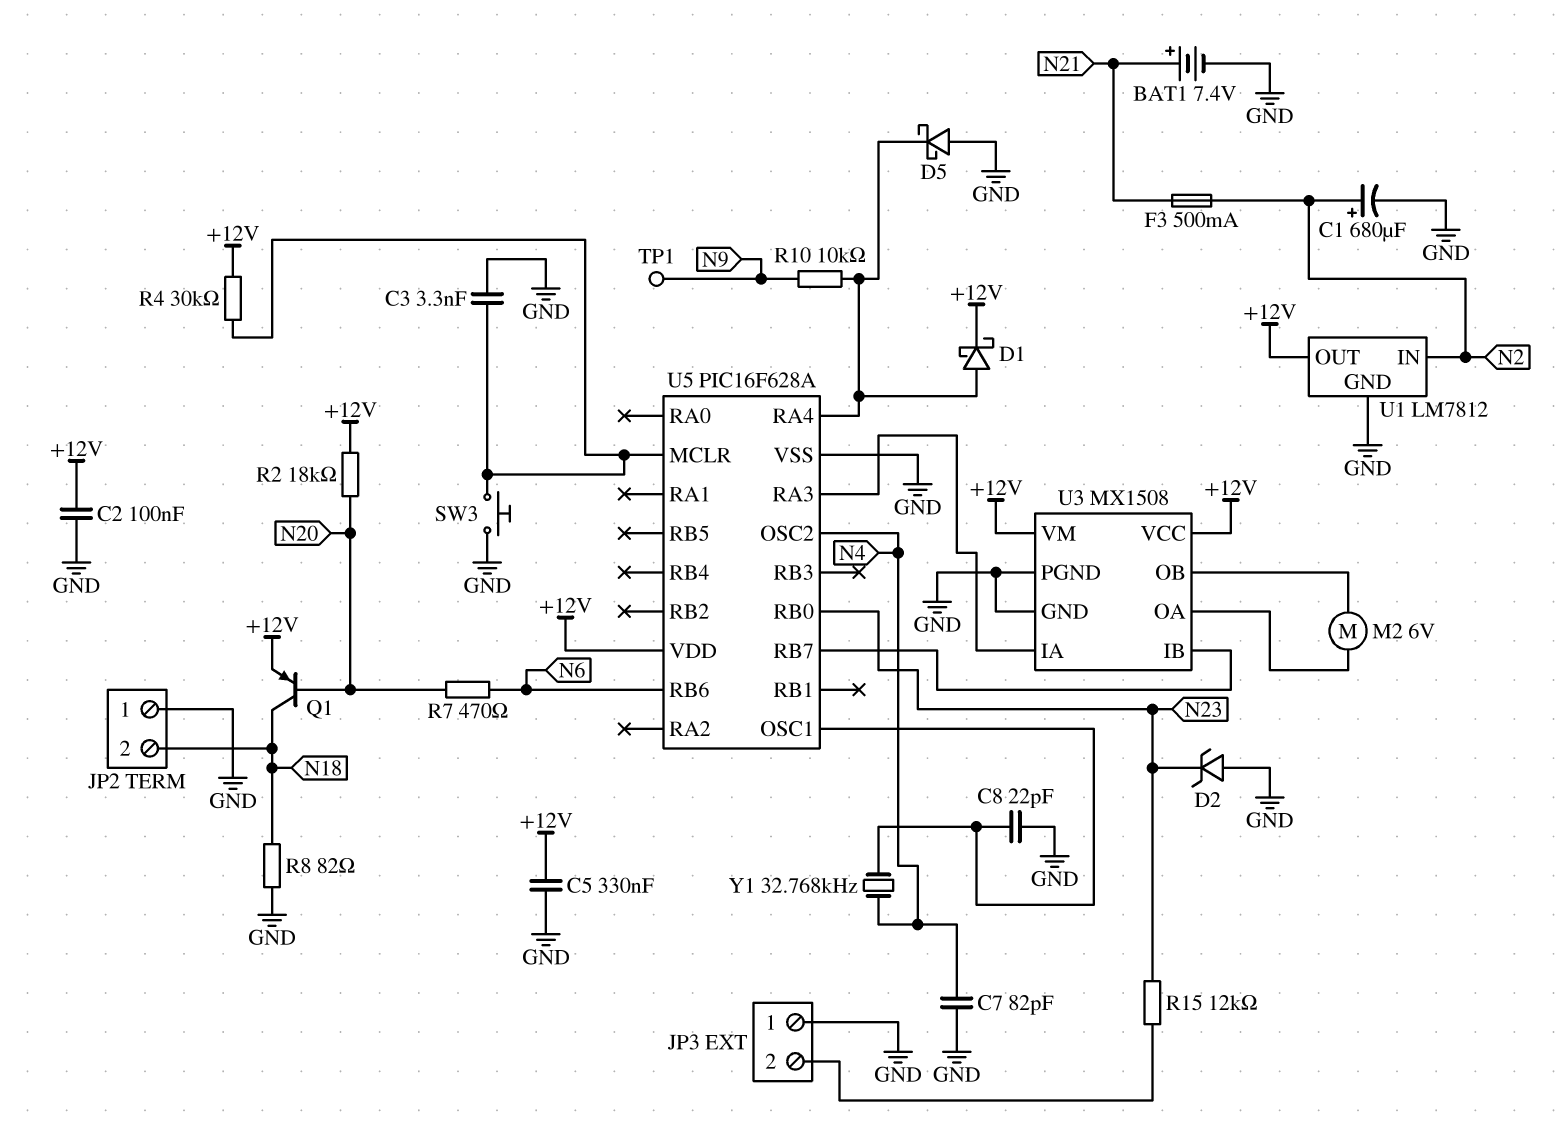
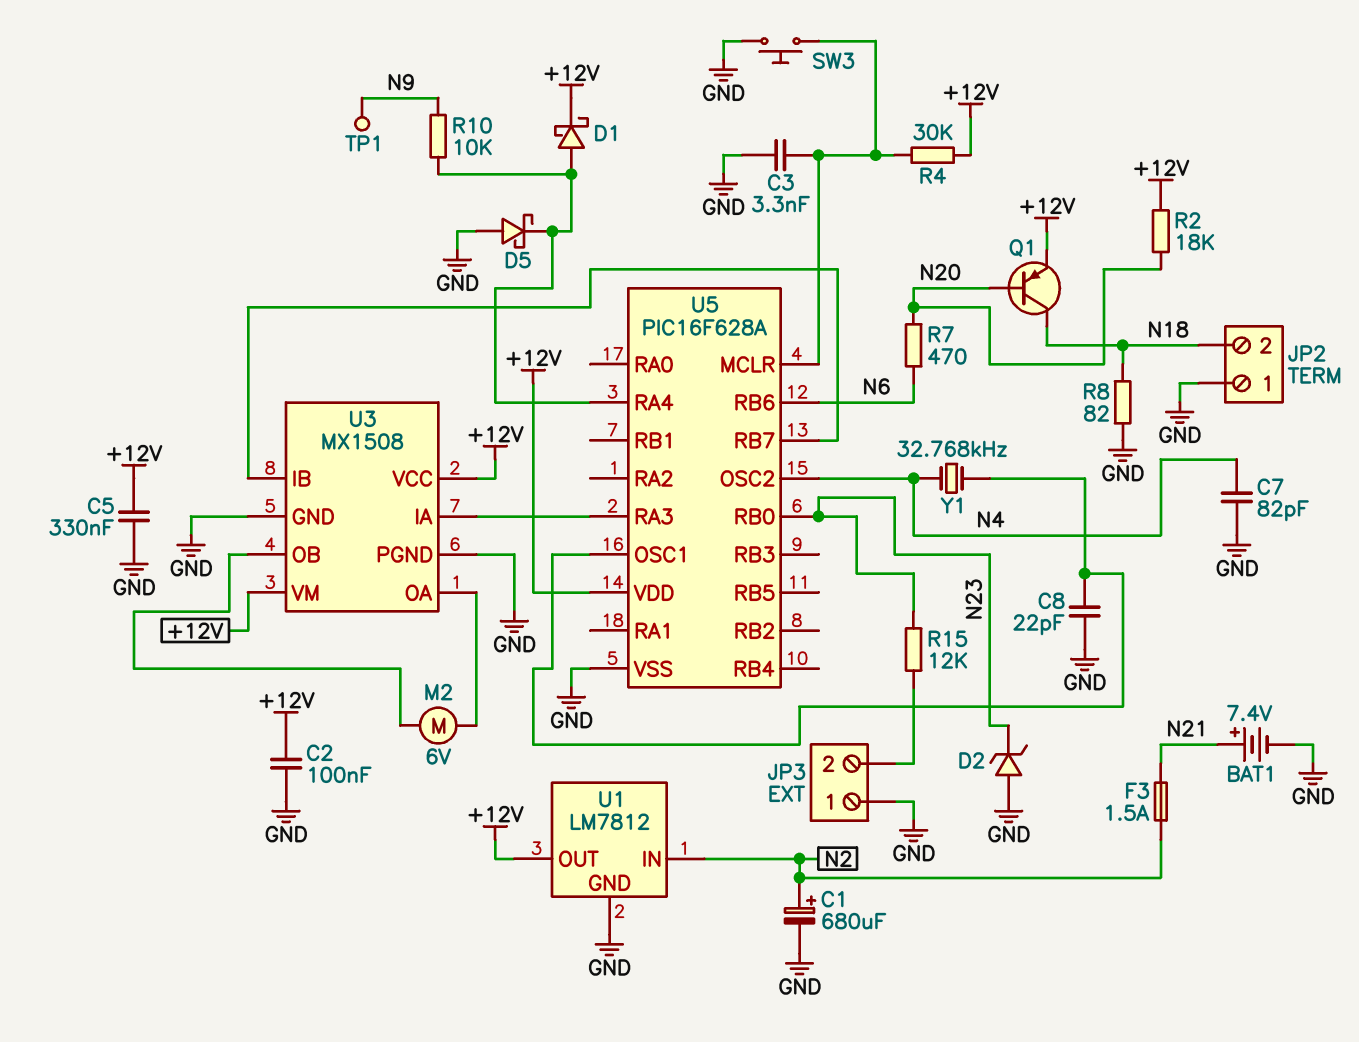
F3: 500mA (N2, N21) -> 1.5A (N2, N21)

